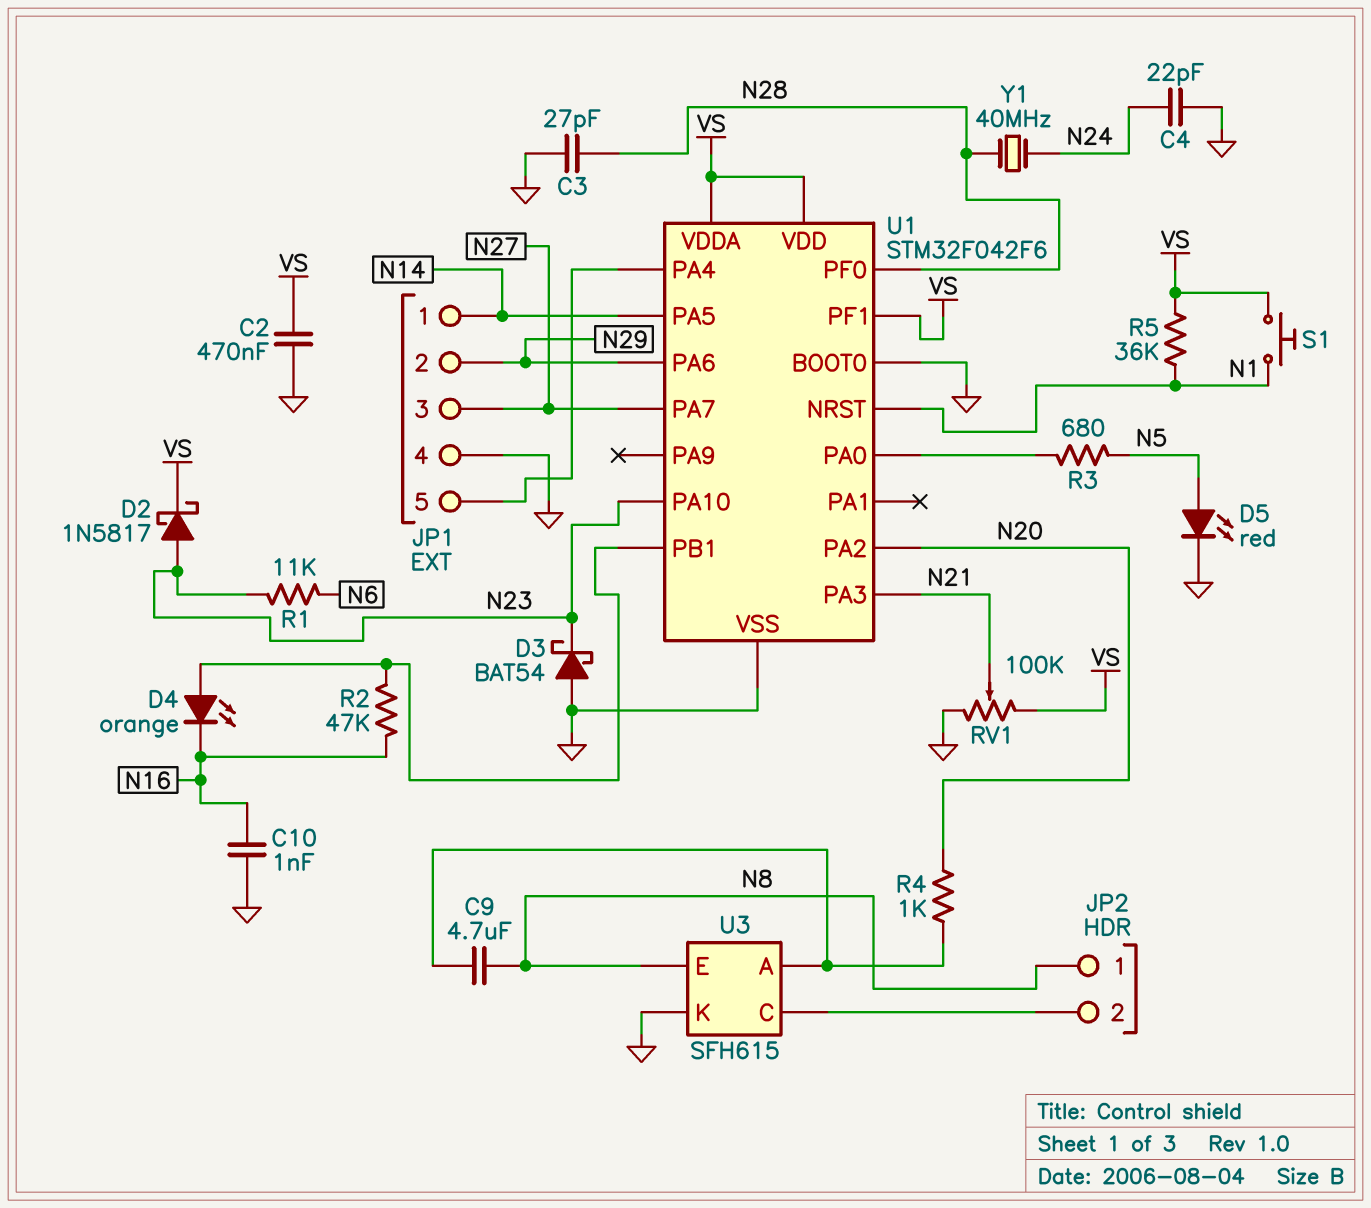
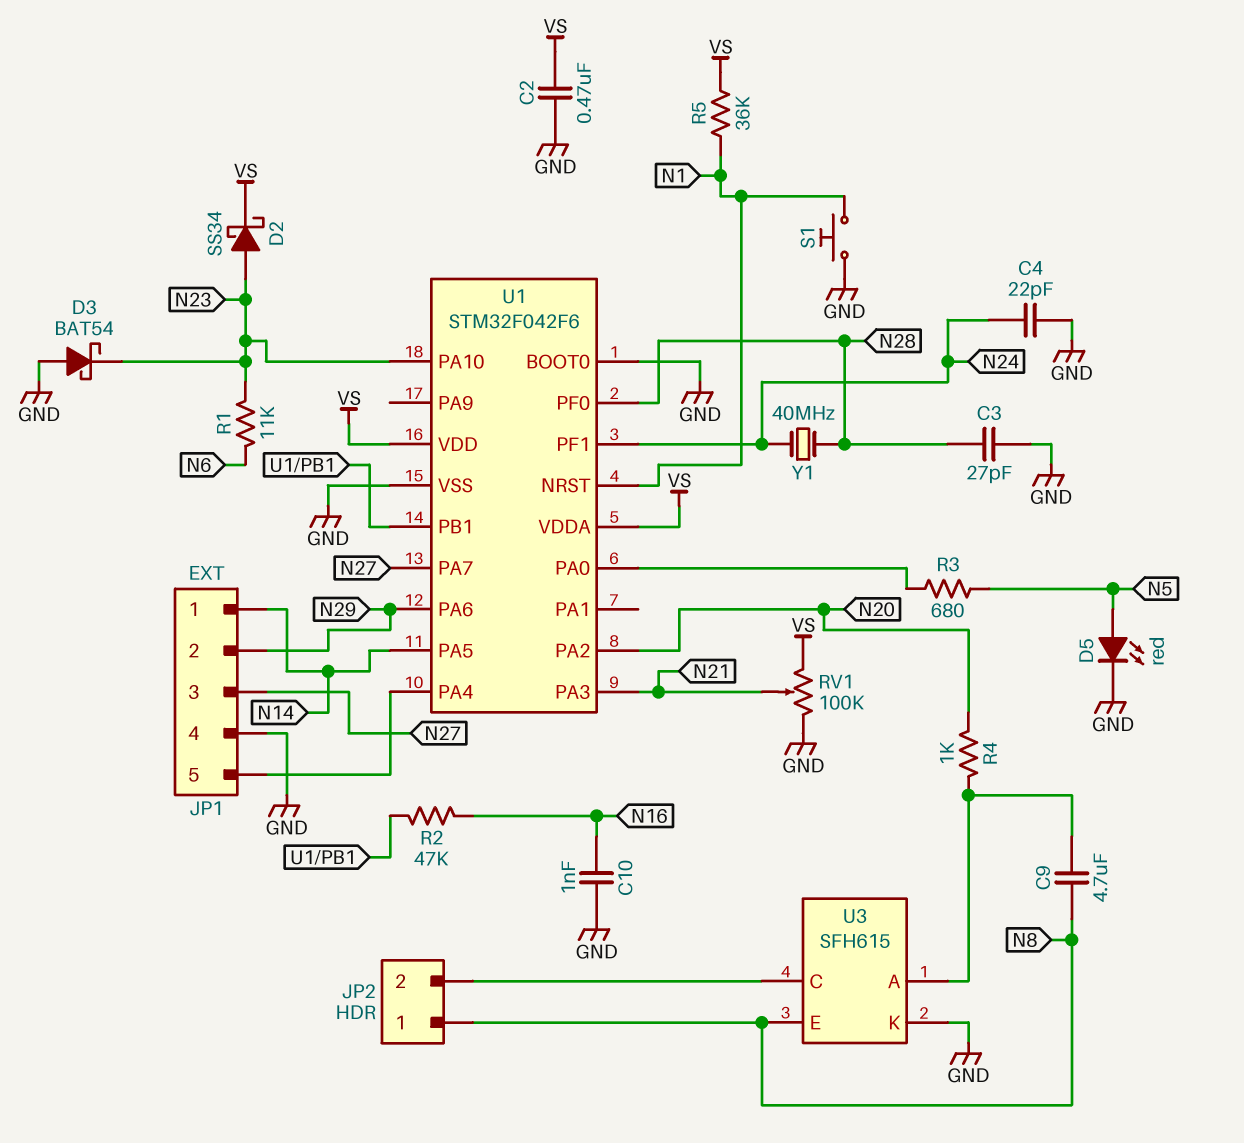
D2: schottky 1N5817 (A N23, K VS) -> schottky SS34 (A N23, K VS)
D4: LED orange (A U1/PB1, K N16) -> none
S1: button (N1, VS) -> button (GND, N1)
U1 pin PF1: VS -> N24

